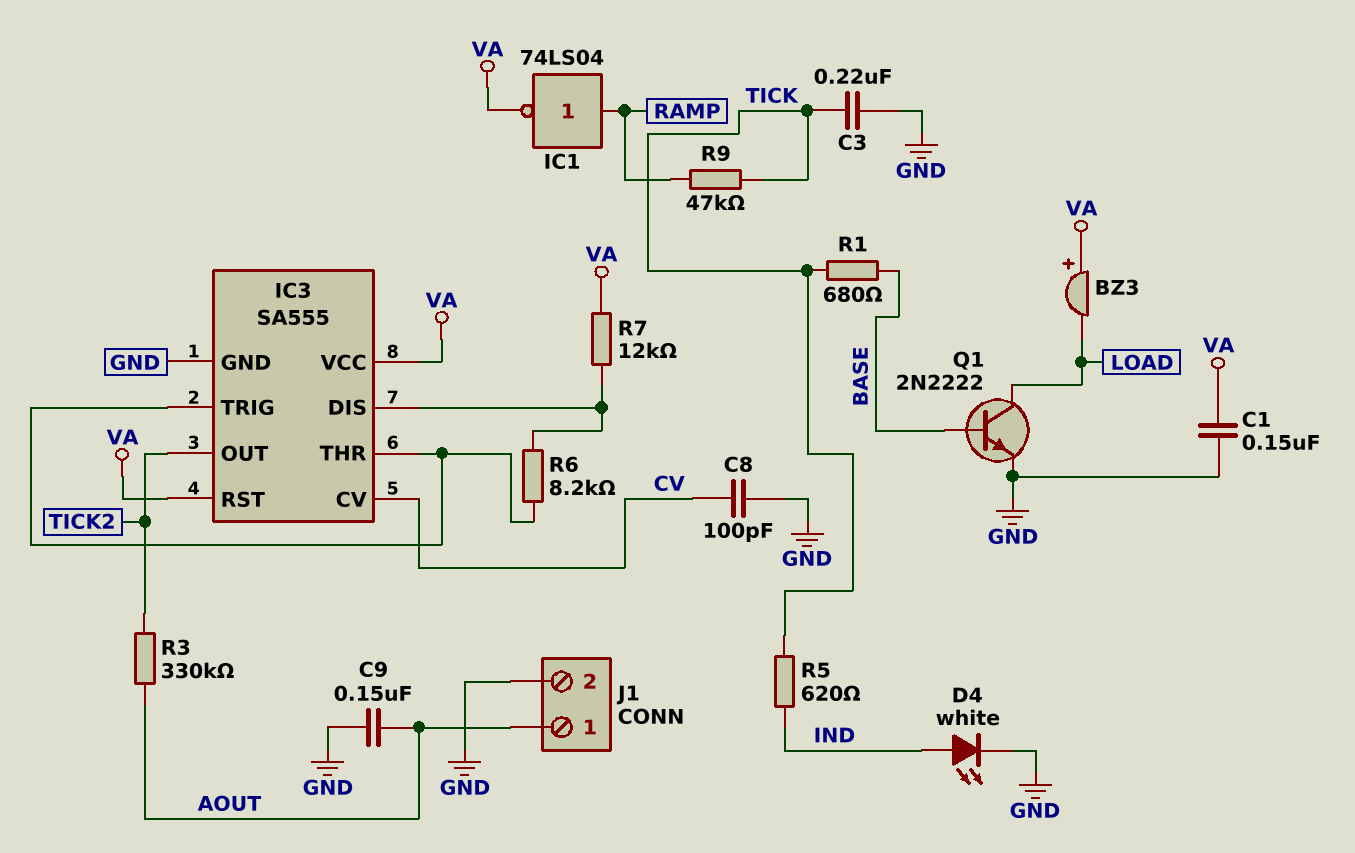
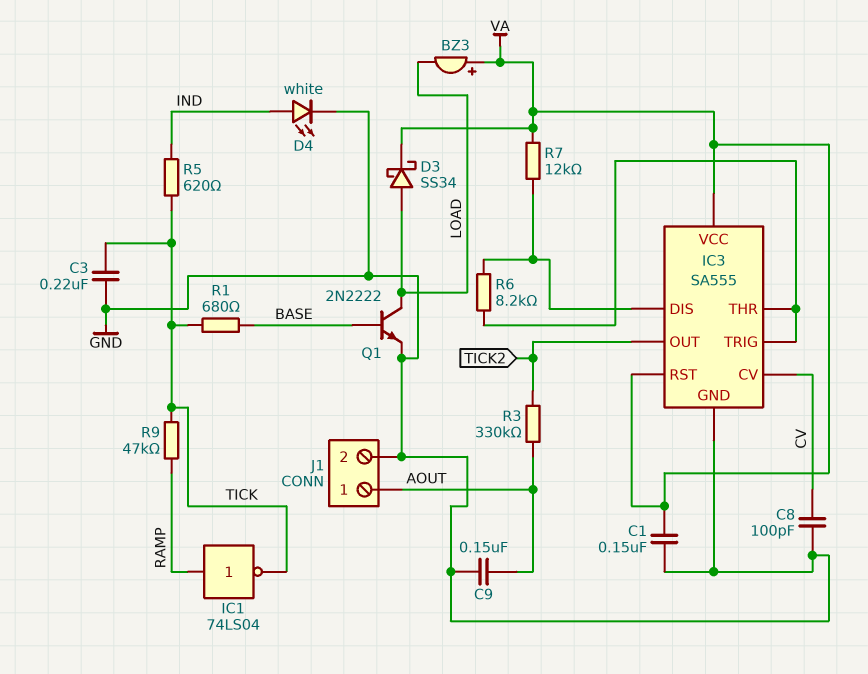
D3: none -> schottky SS34 (A LOAD, K VA)
IC1: NOT 74LS04 (in RAMP, out VA) -> NOT 74LS04 (in RAMP, out TICK)

